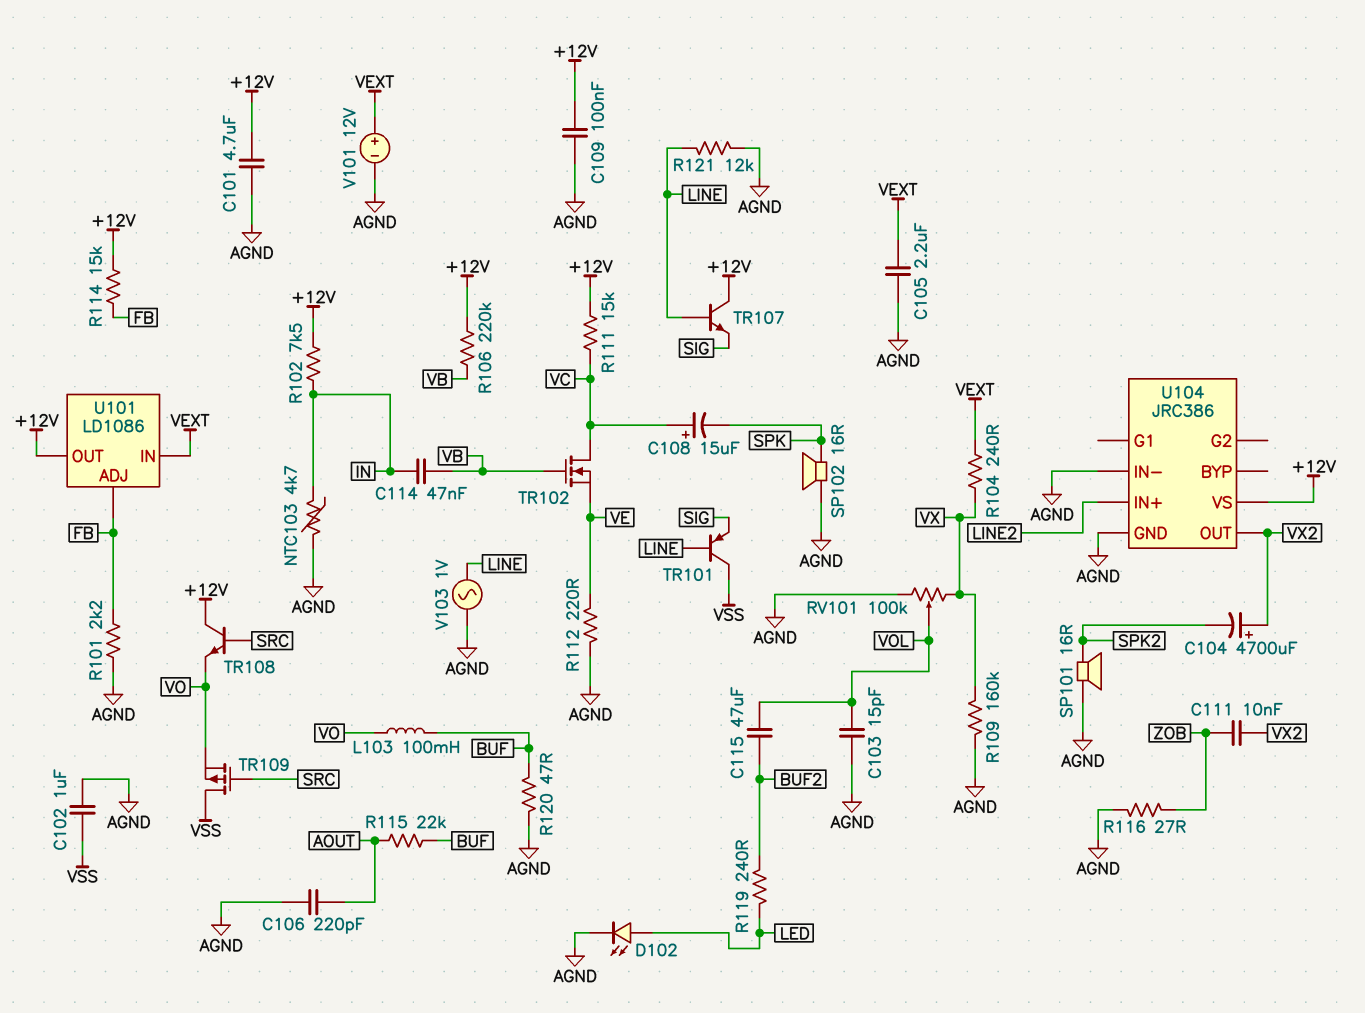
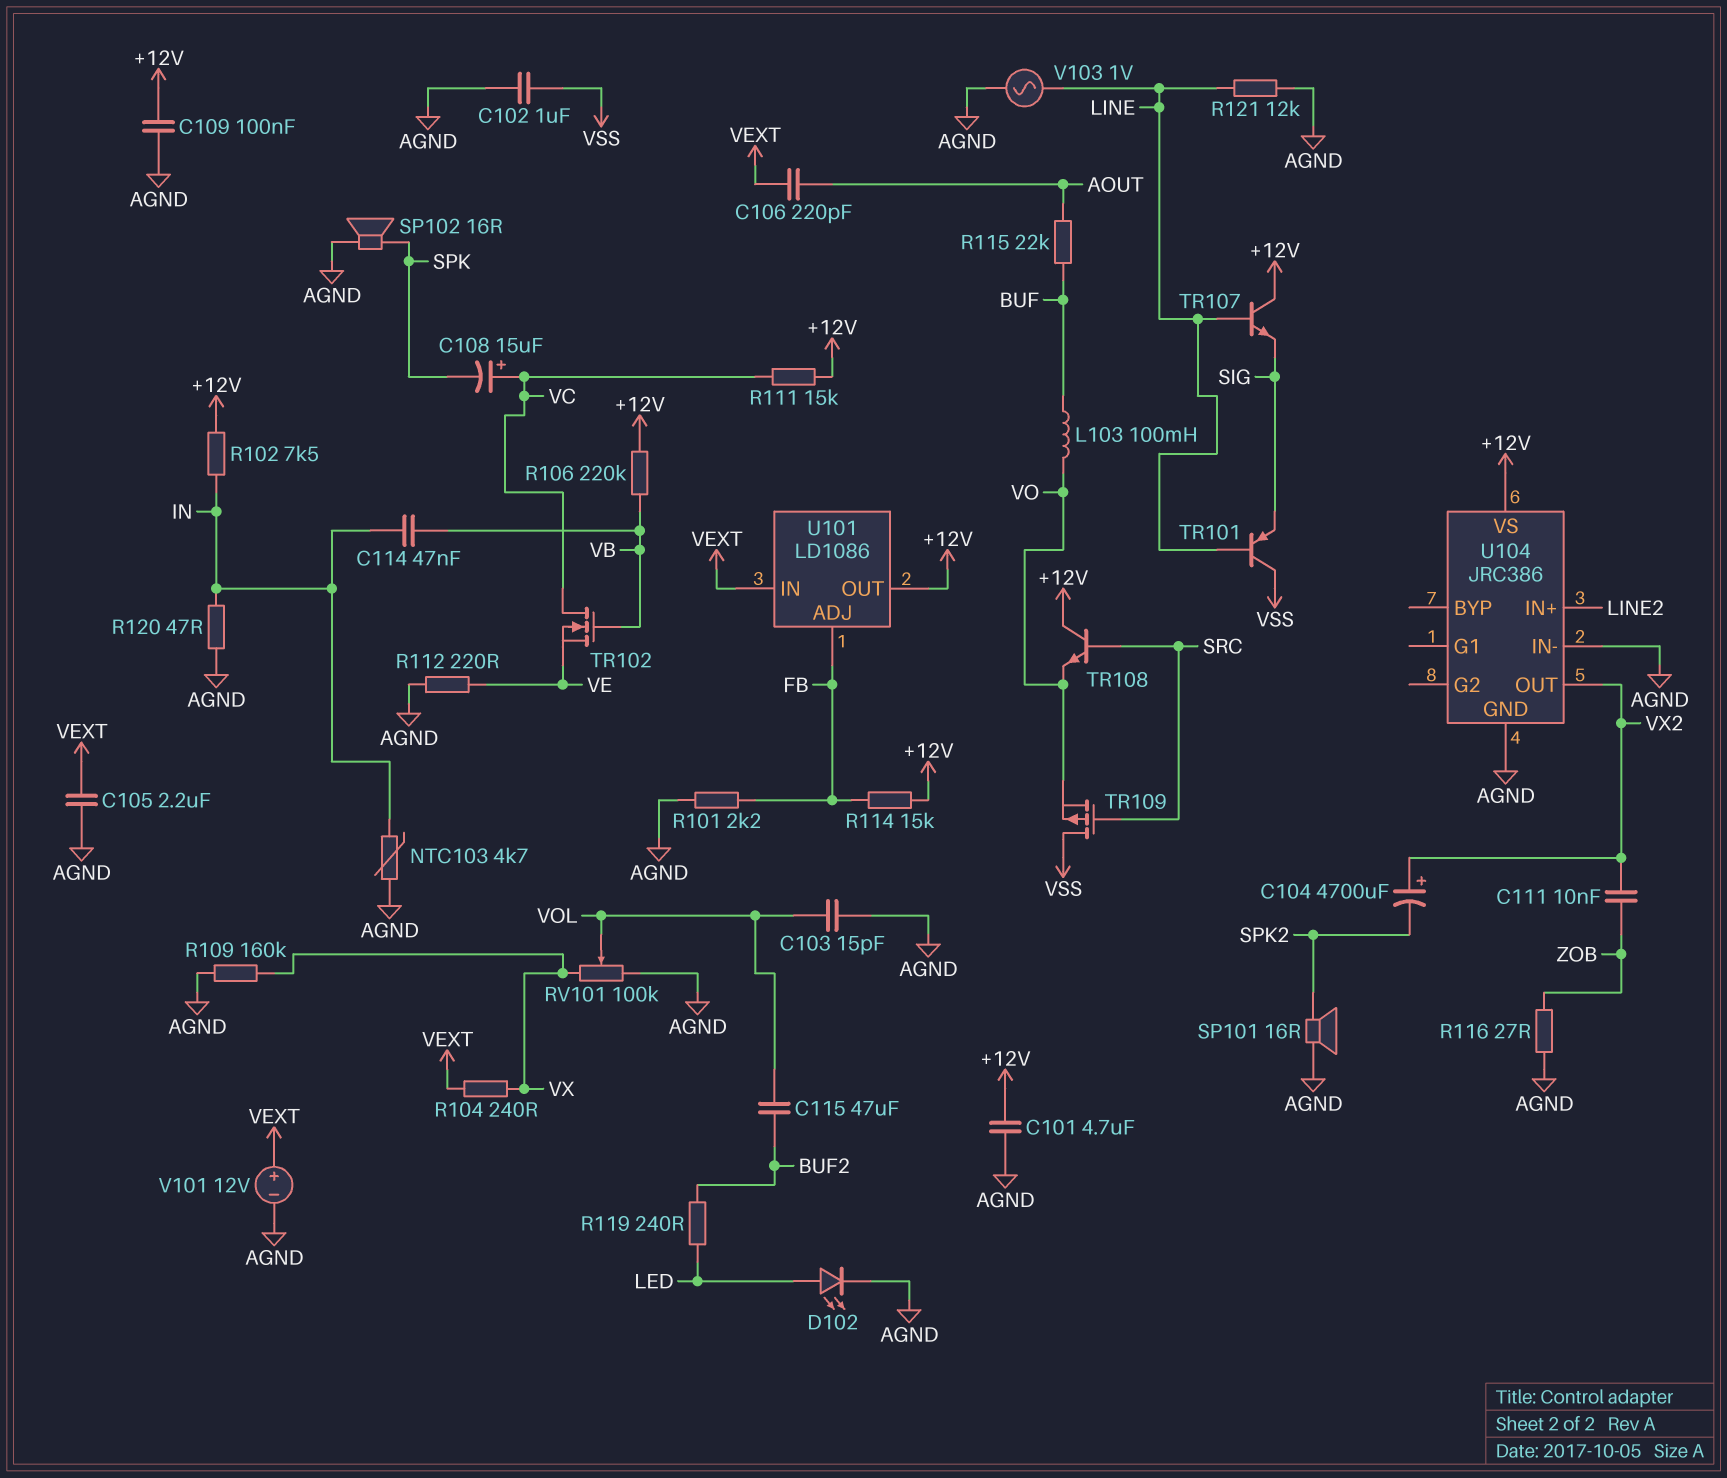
C106: 220pF (AGND, AOUT) -> 220pF (AOUT, VEXT)
R120: 47 (AGND, BUF) -> 47 (AGND, IN)

